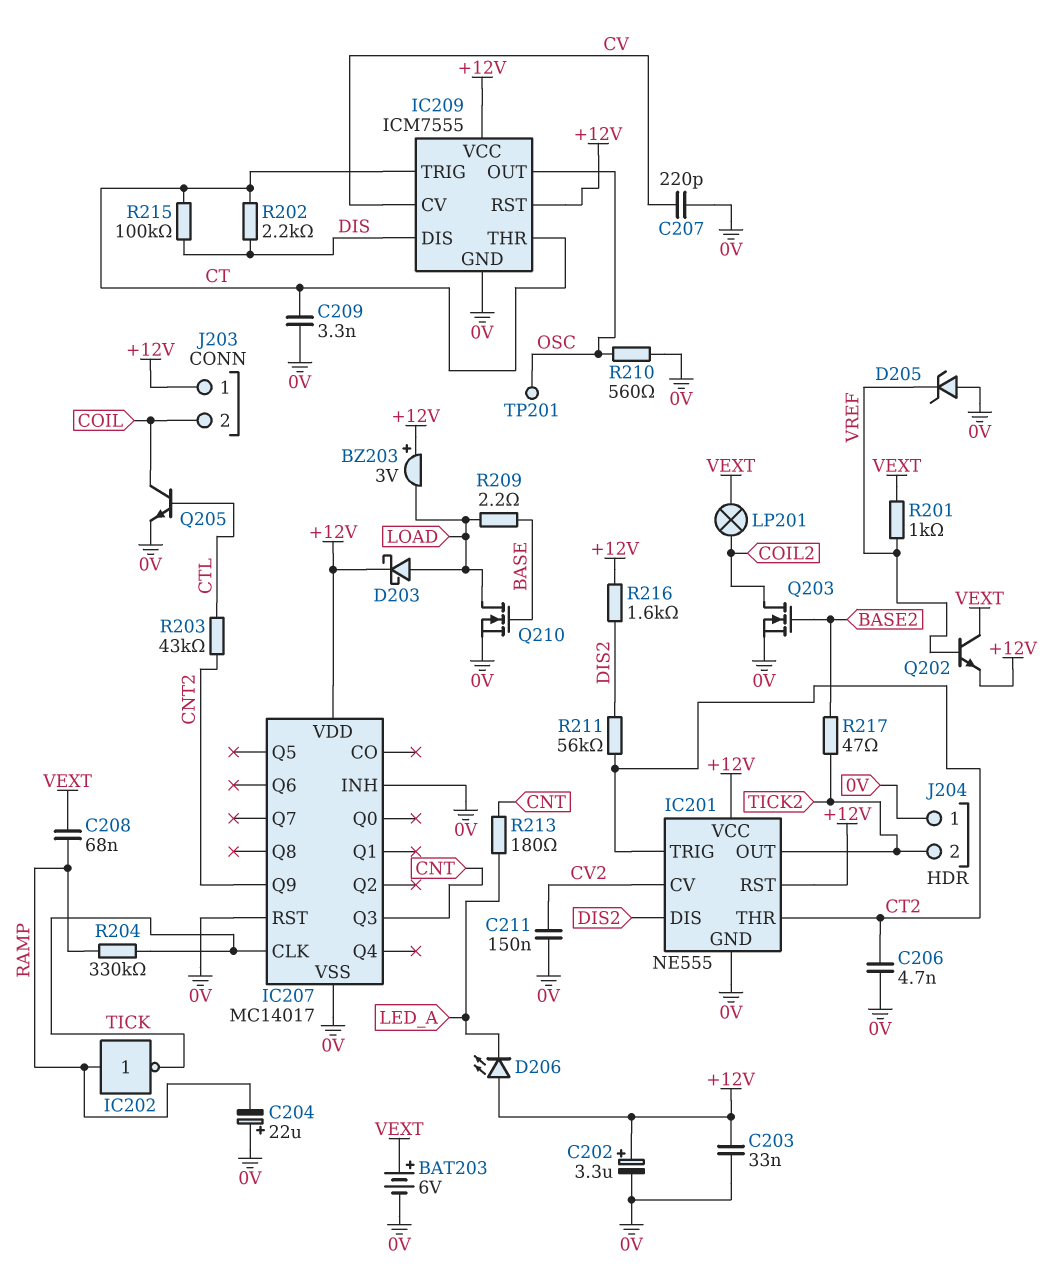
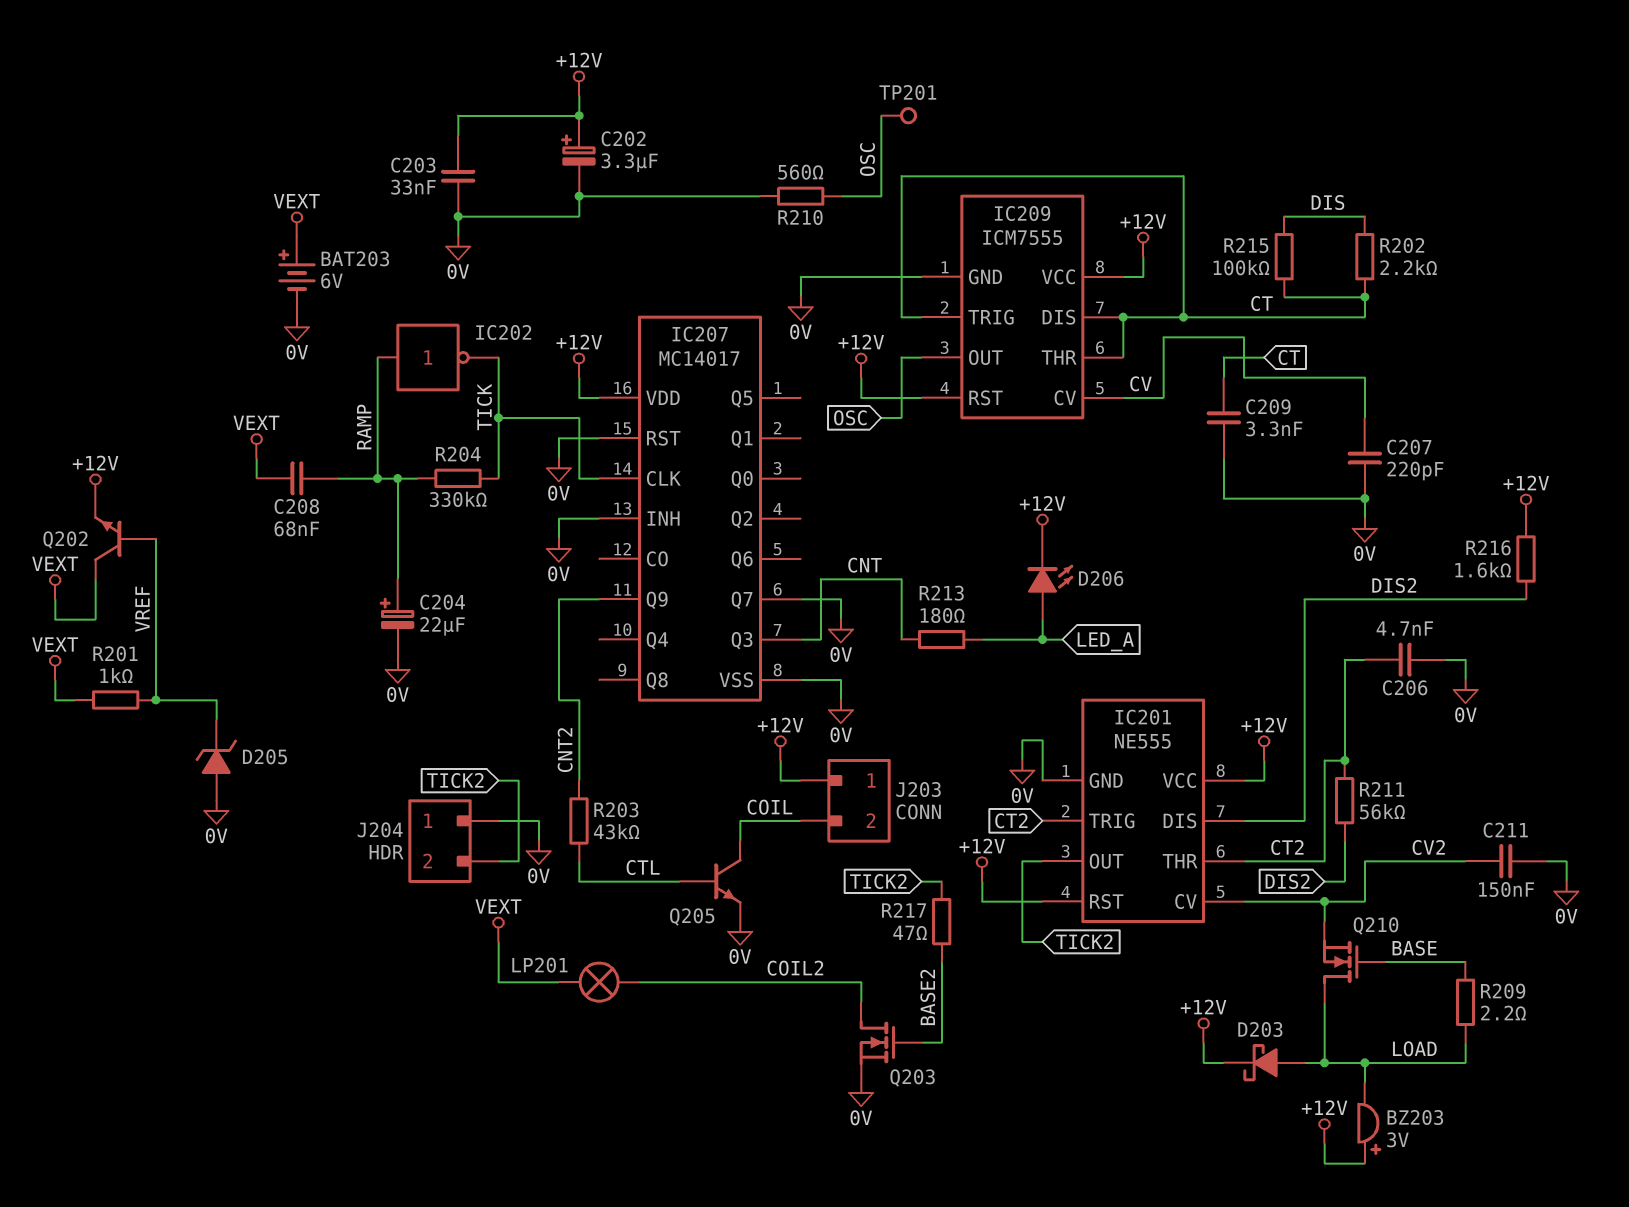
C204: 22uF (plus 0V, minus RAMP) -> 22uF (plus RAMP, minus 0V)
D206: LED (A +12V, K LED_A) -> LED (A LED_A, K +12V)
IC207 pin Q7: none -> 0V
IC209 pin DIS: DIS -> CT
Q210: NMOS (G BASE, D LOAD, S 0V) -> NMOS (G BASE, D LOAD, S CV2)

